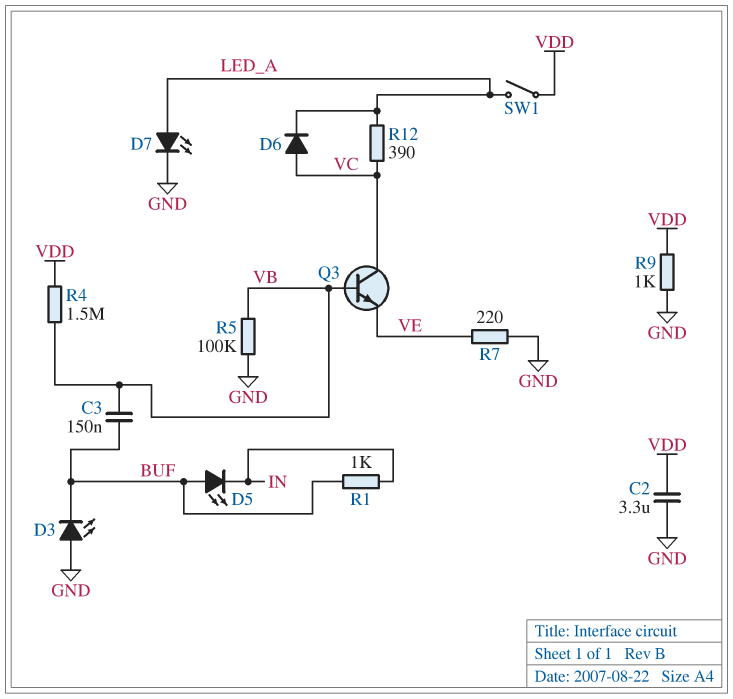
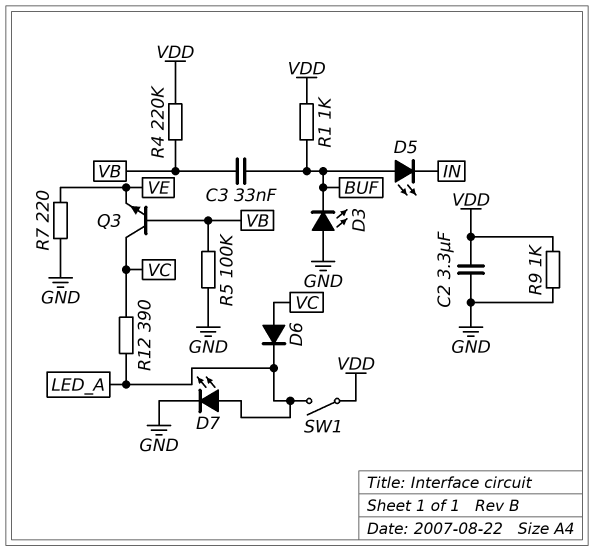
C3: 150nF (BUF, VB) -> 33nF (BUF, VB)
R1: 1k (BUF, IN) -> 1k (BUF, VDD)
R4: 1.5M (VB, VDD) -> 220k (VB, VDD)

